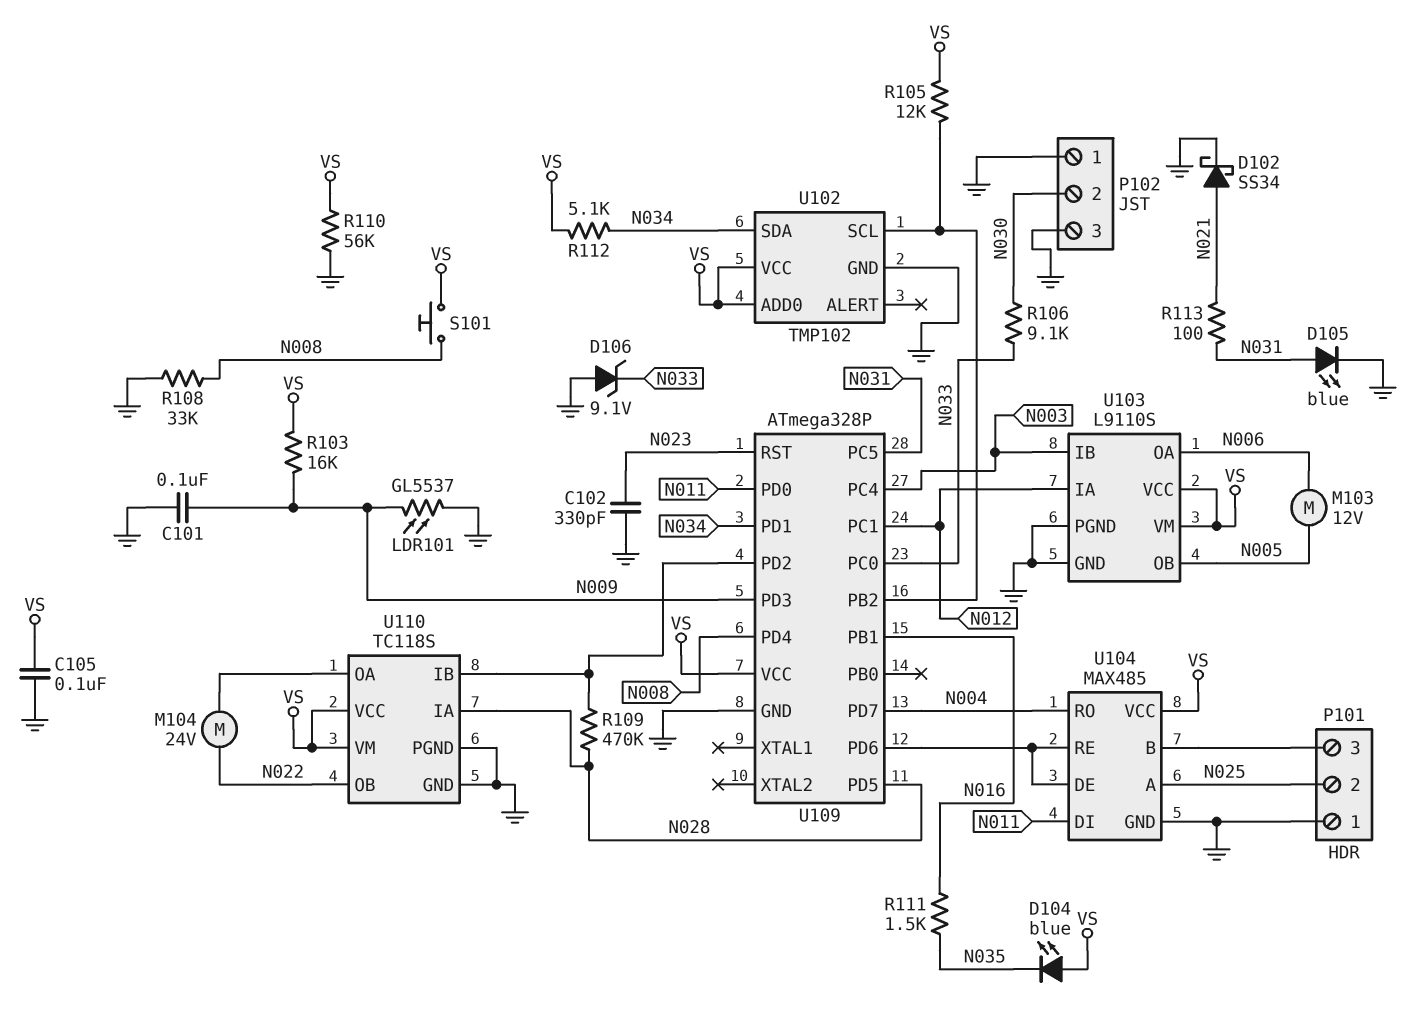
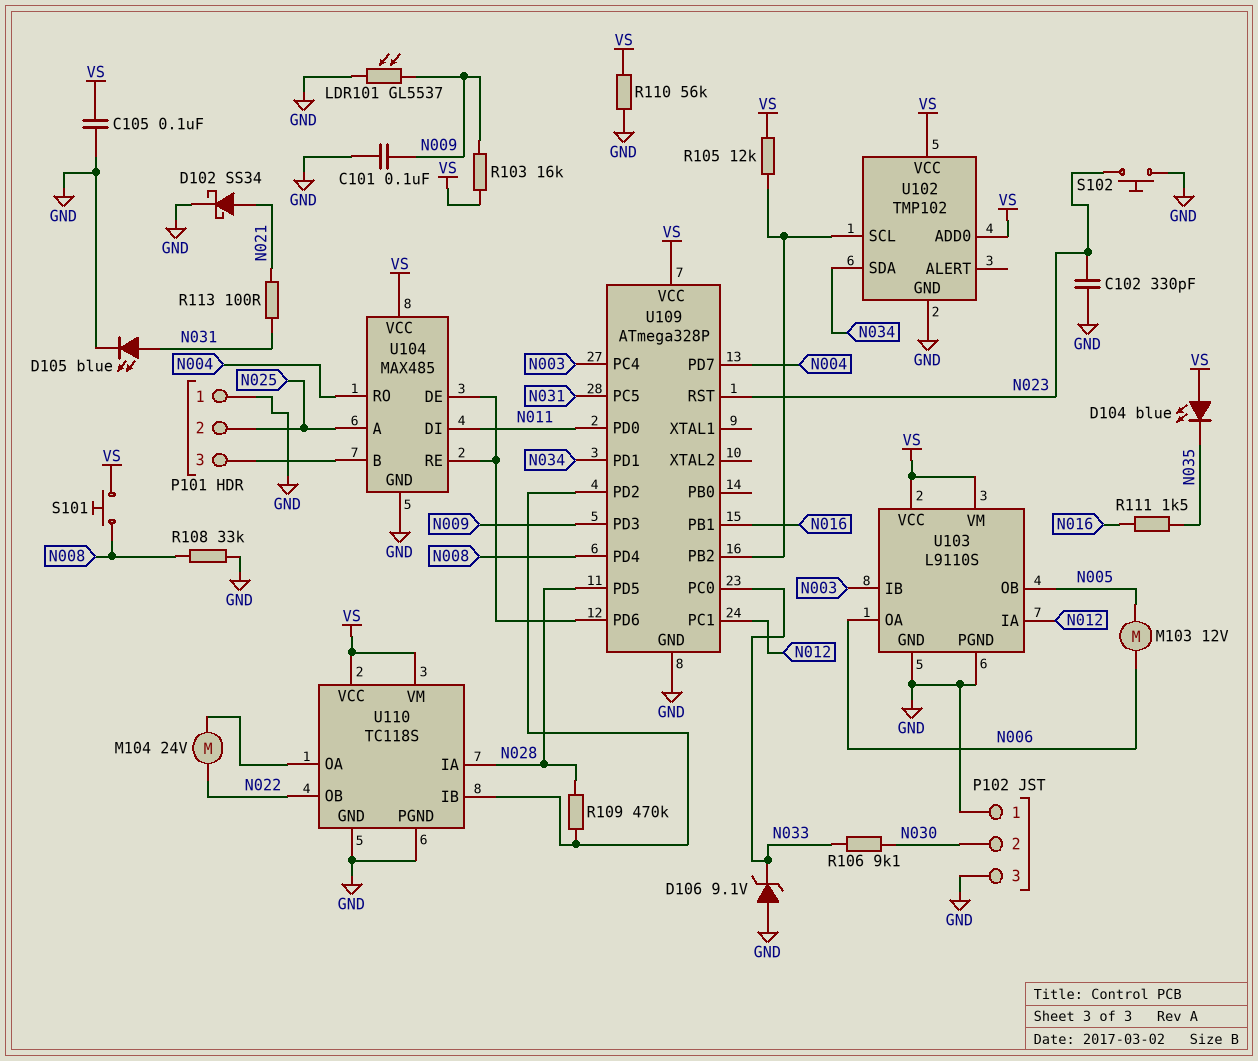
R112: 5.1k (N034, VS) -> none
S102: none -> button (GND, N023)

